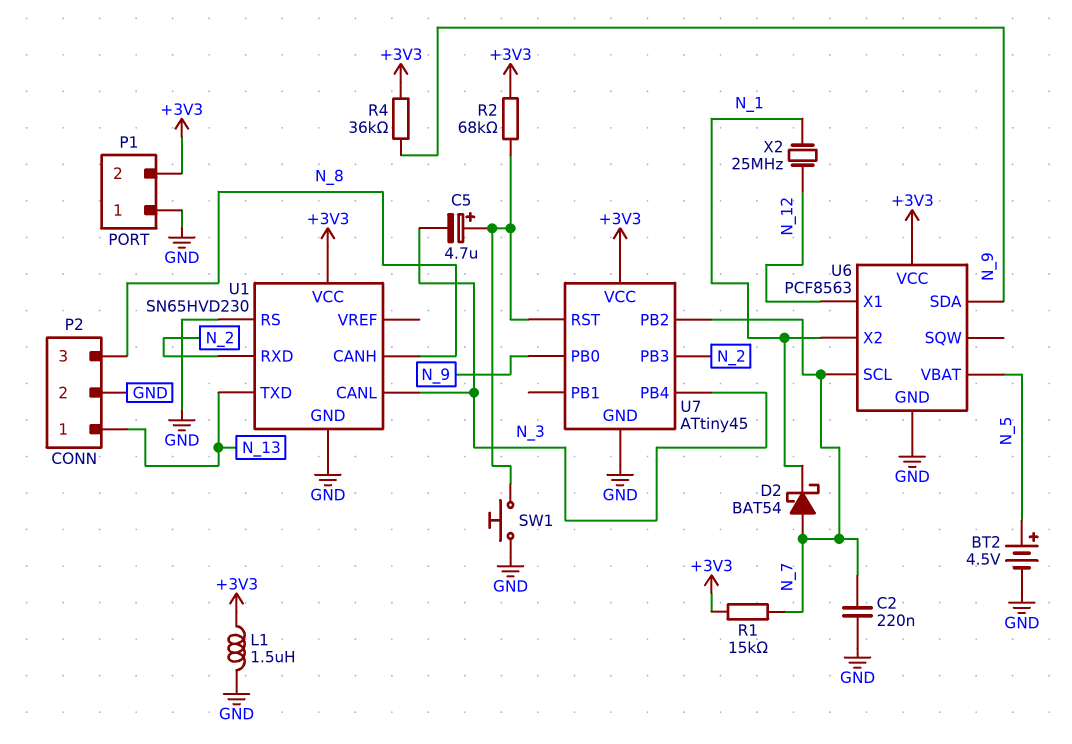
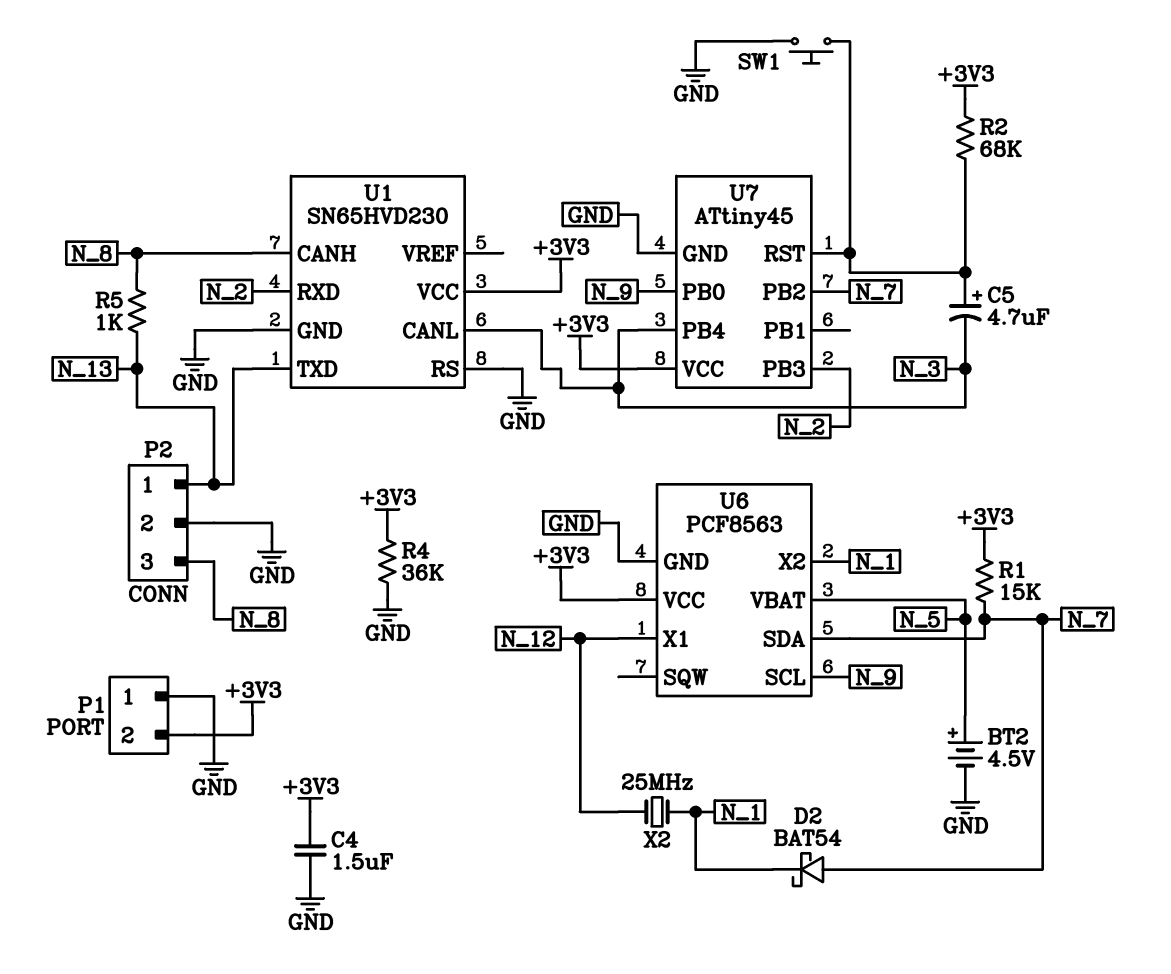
C2: 220nF (GND, N_7) -> none
C4: none -> 1.5uF (+3V3, GND)
L1: 1.5uH (+3V3, GND) -> none
R4: 36k (+3V3, N_9) -> 36k (+3V3, GND)
R5: none -> 1k (N_8, N_13)
U6 pin SCL: N_7 -> N_9
U6 pin SDA: N_9 -> N_7

